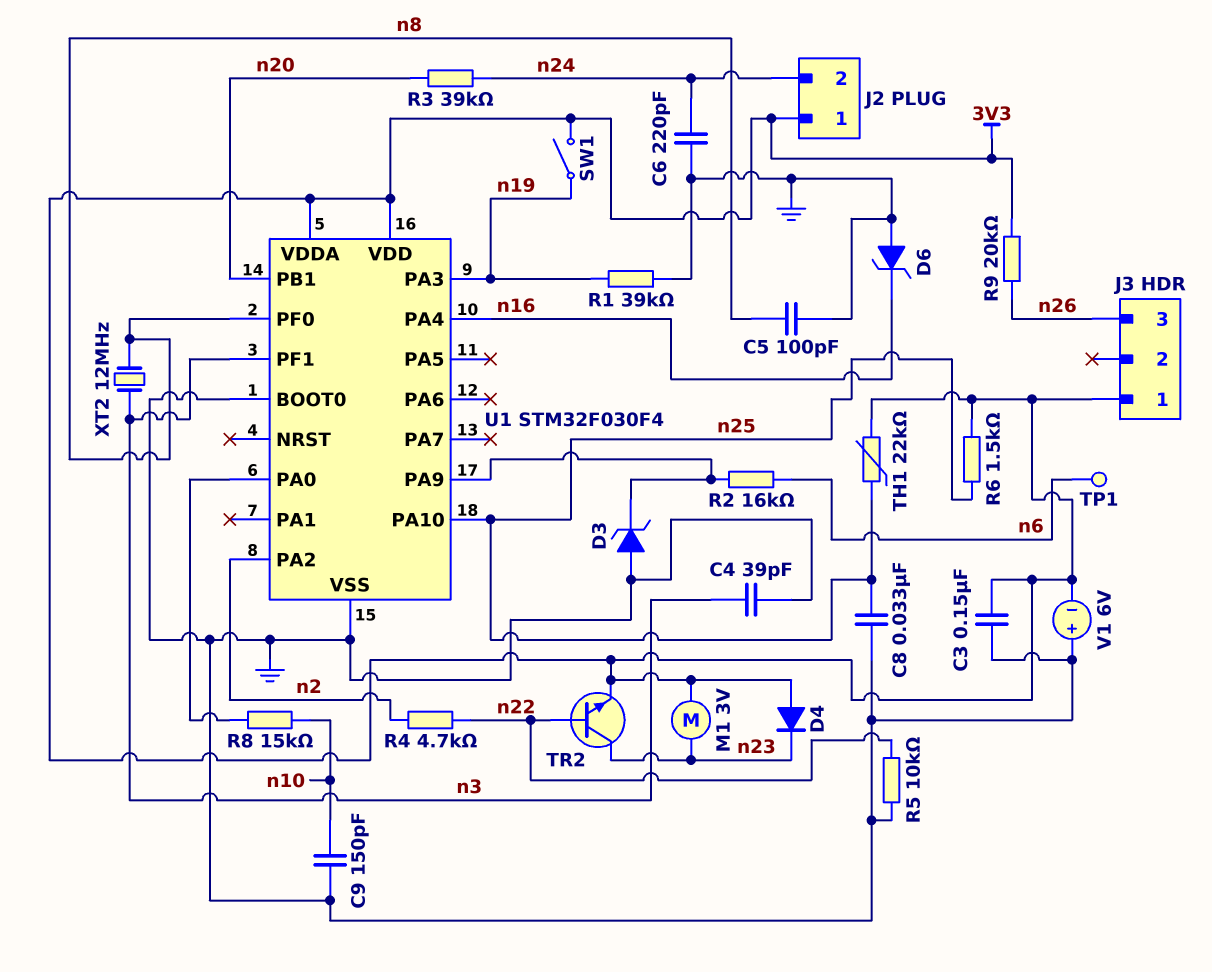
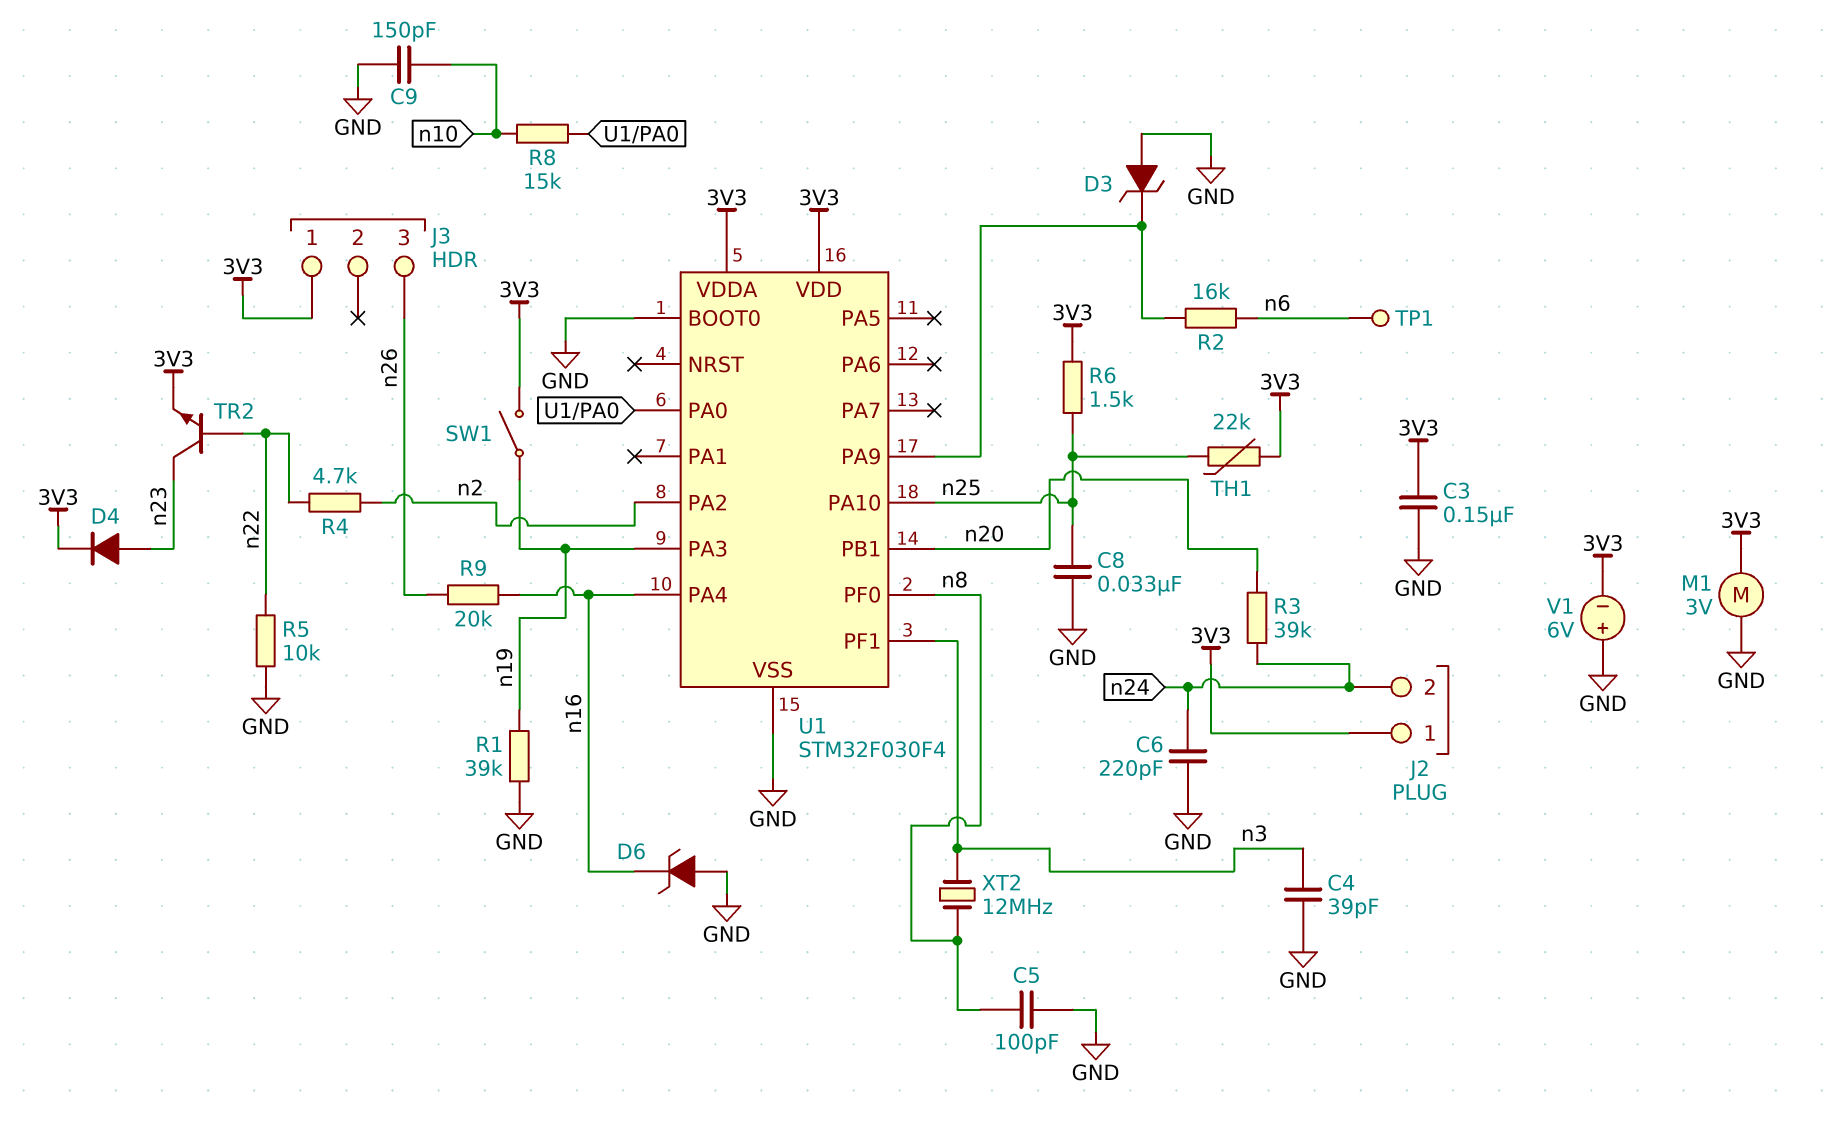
D4: diode (A 3V3, K n23) -> diode (A n23, K 3V3)
M1: motor 3V (3V3, n23) -> motor 3V (3V3, GND)
R9: 20k (3V3, n26) -> 20k (n16, n26)

